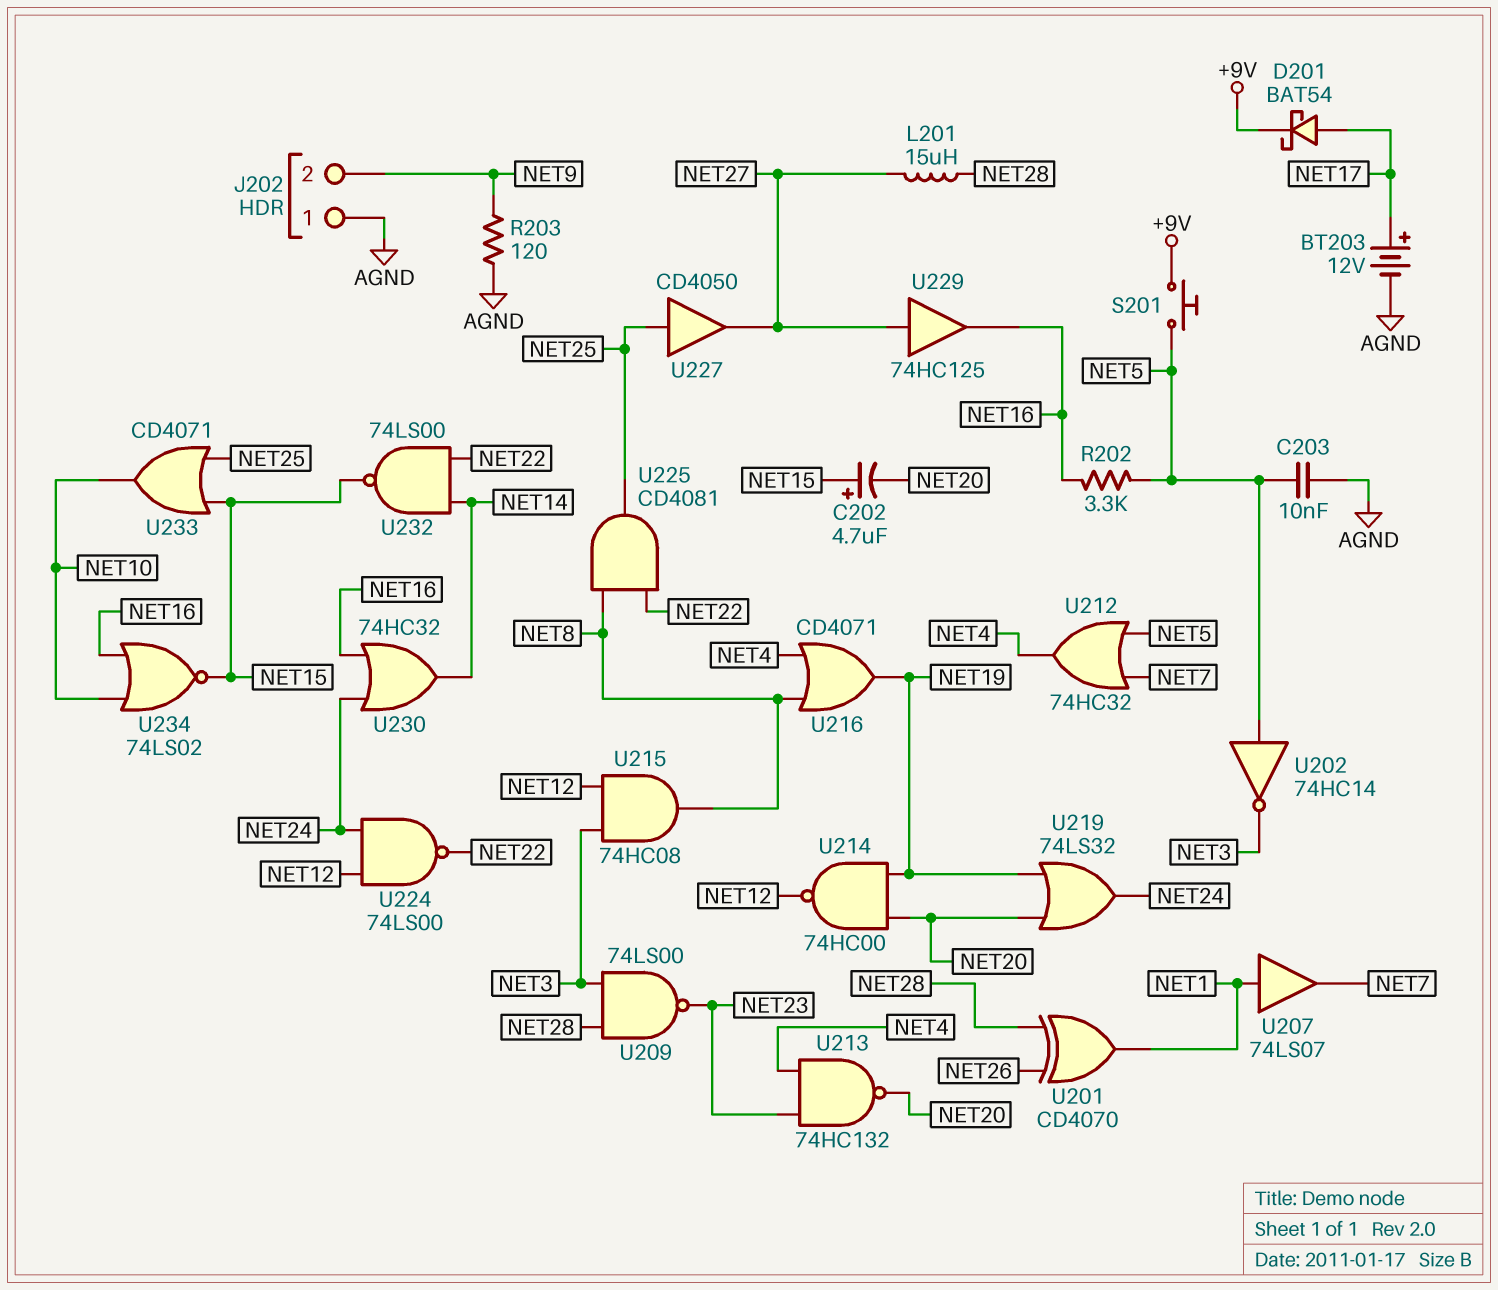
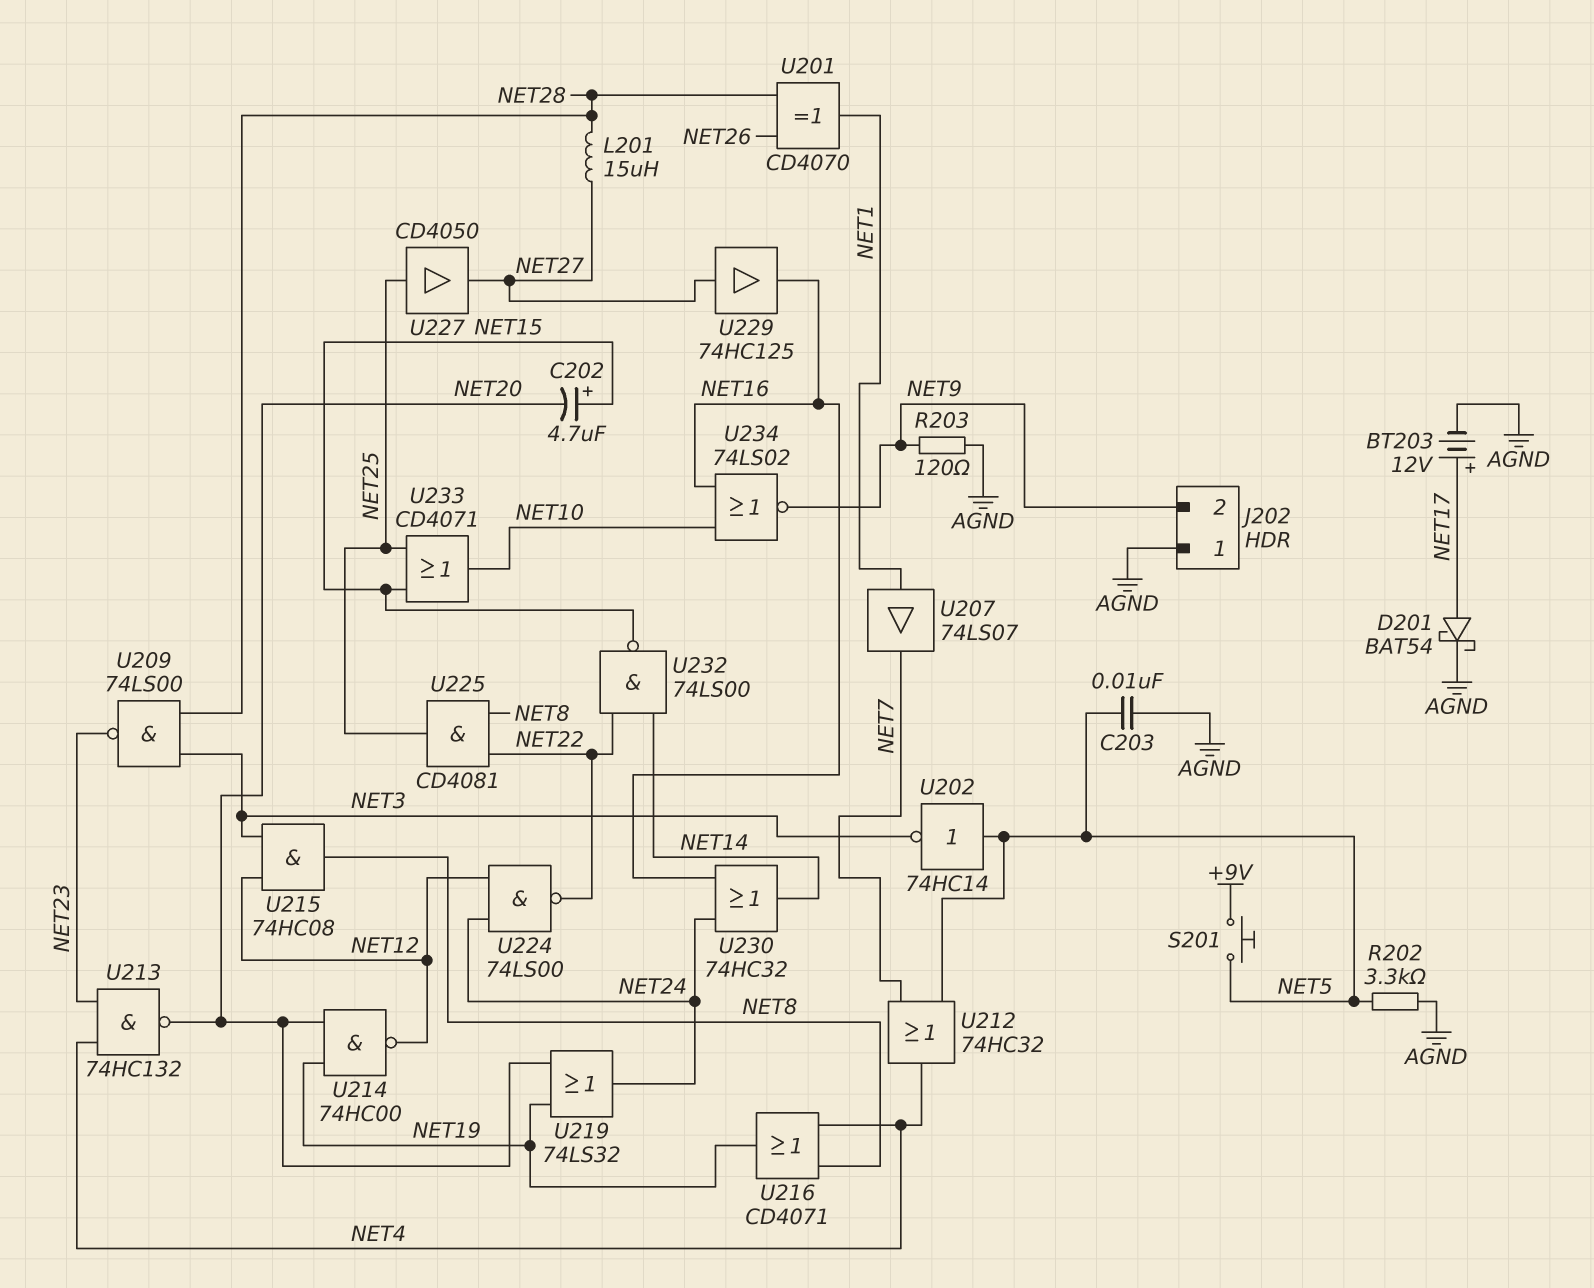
D201: schottky BAT54 (A NET17, K +9V) -> schottky BAT54 (A NET17, K AGND)
R202: 3.3k (NET5, NET16) -> 3.3k (AGND, NET5)
U234: NOR 74LS02 (in NET10, in NET16, out NET15) -> NOR 74LS02 (in NET10, in NET16, out NET9)

